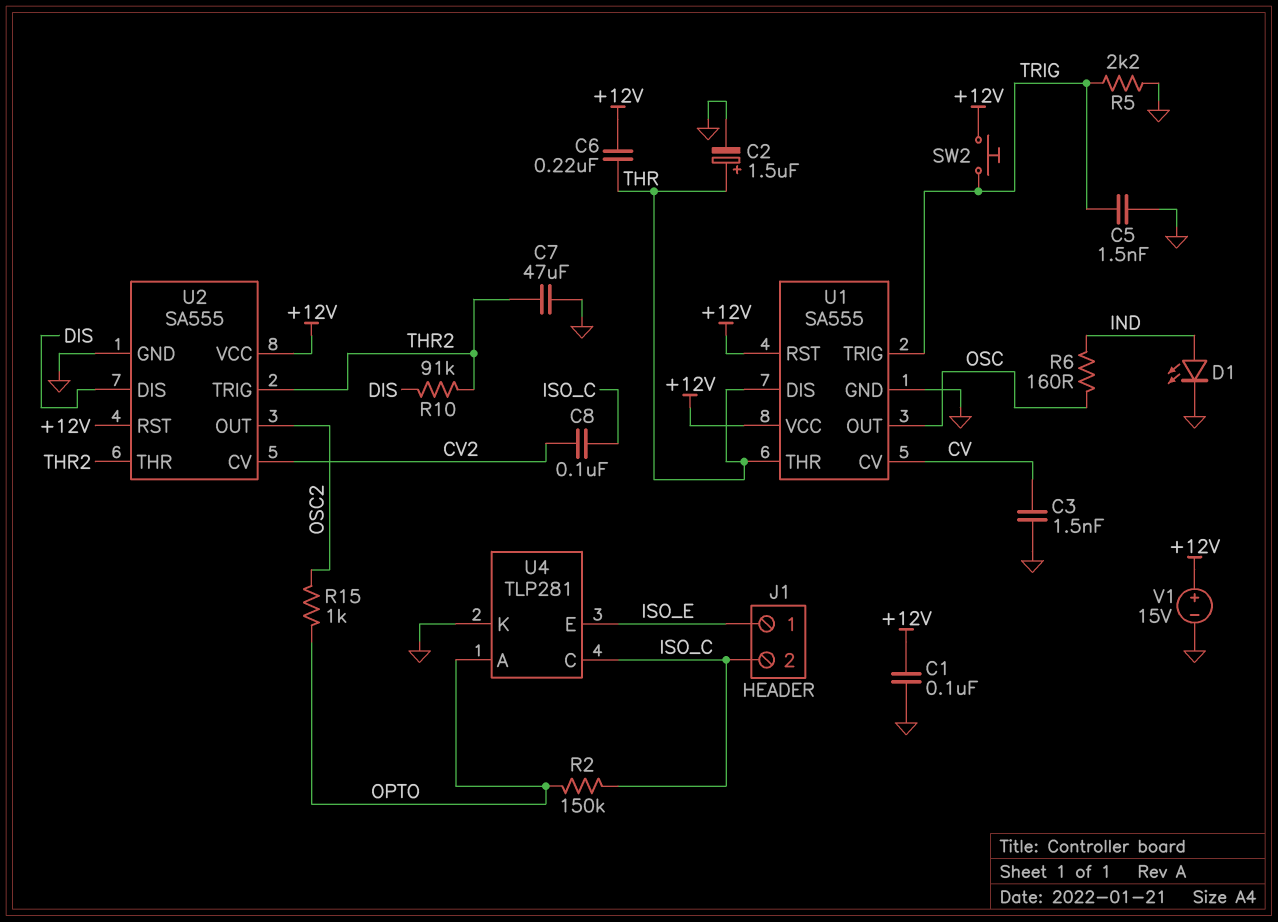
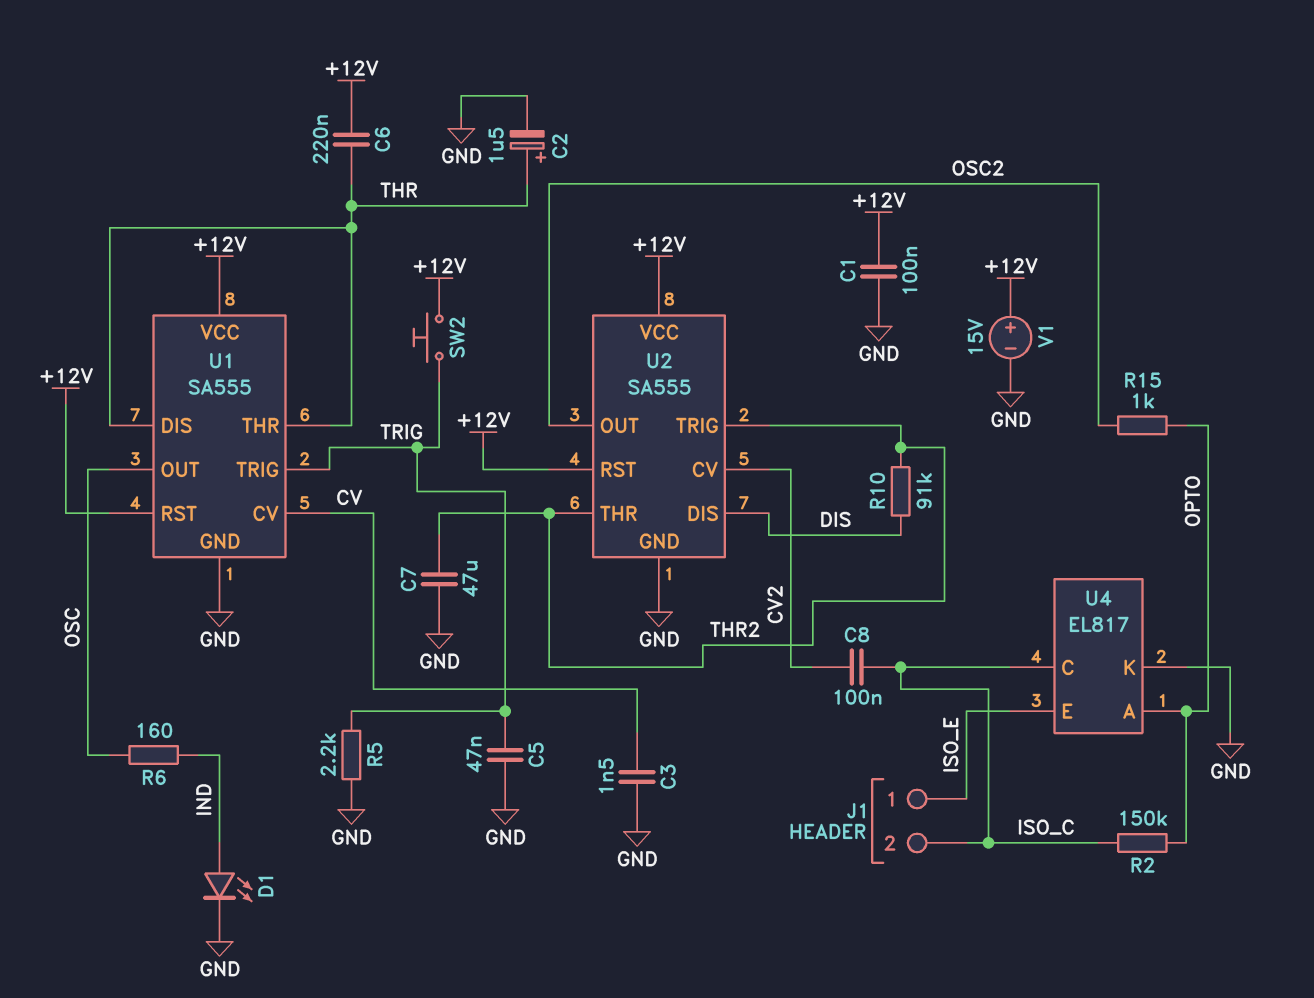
C5: 1.5nF (GND, TRIG) -> 47nF (GND, TRIG)
U4: TLP281 -> EL817

